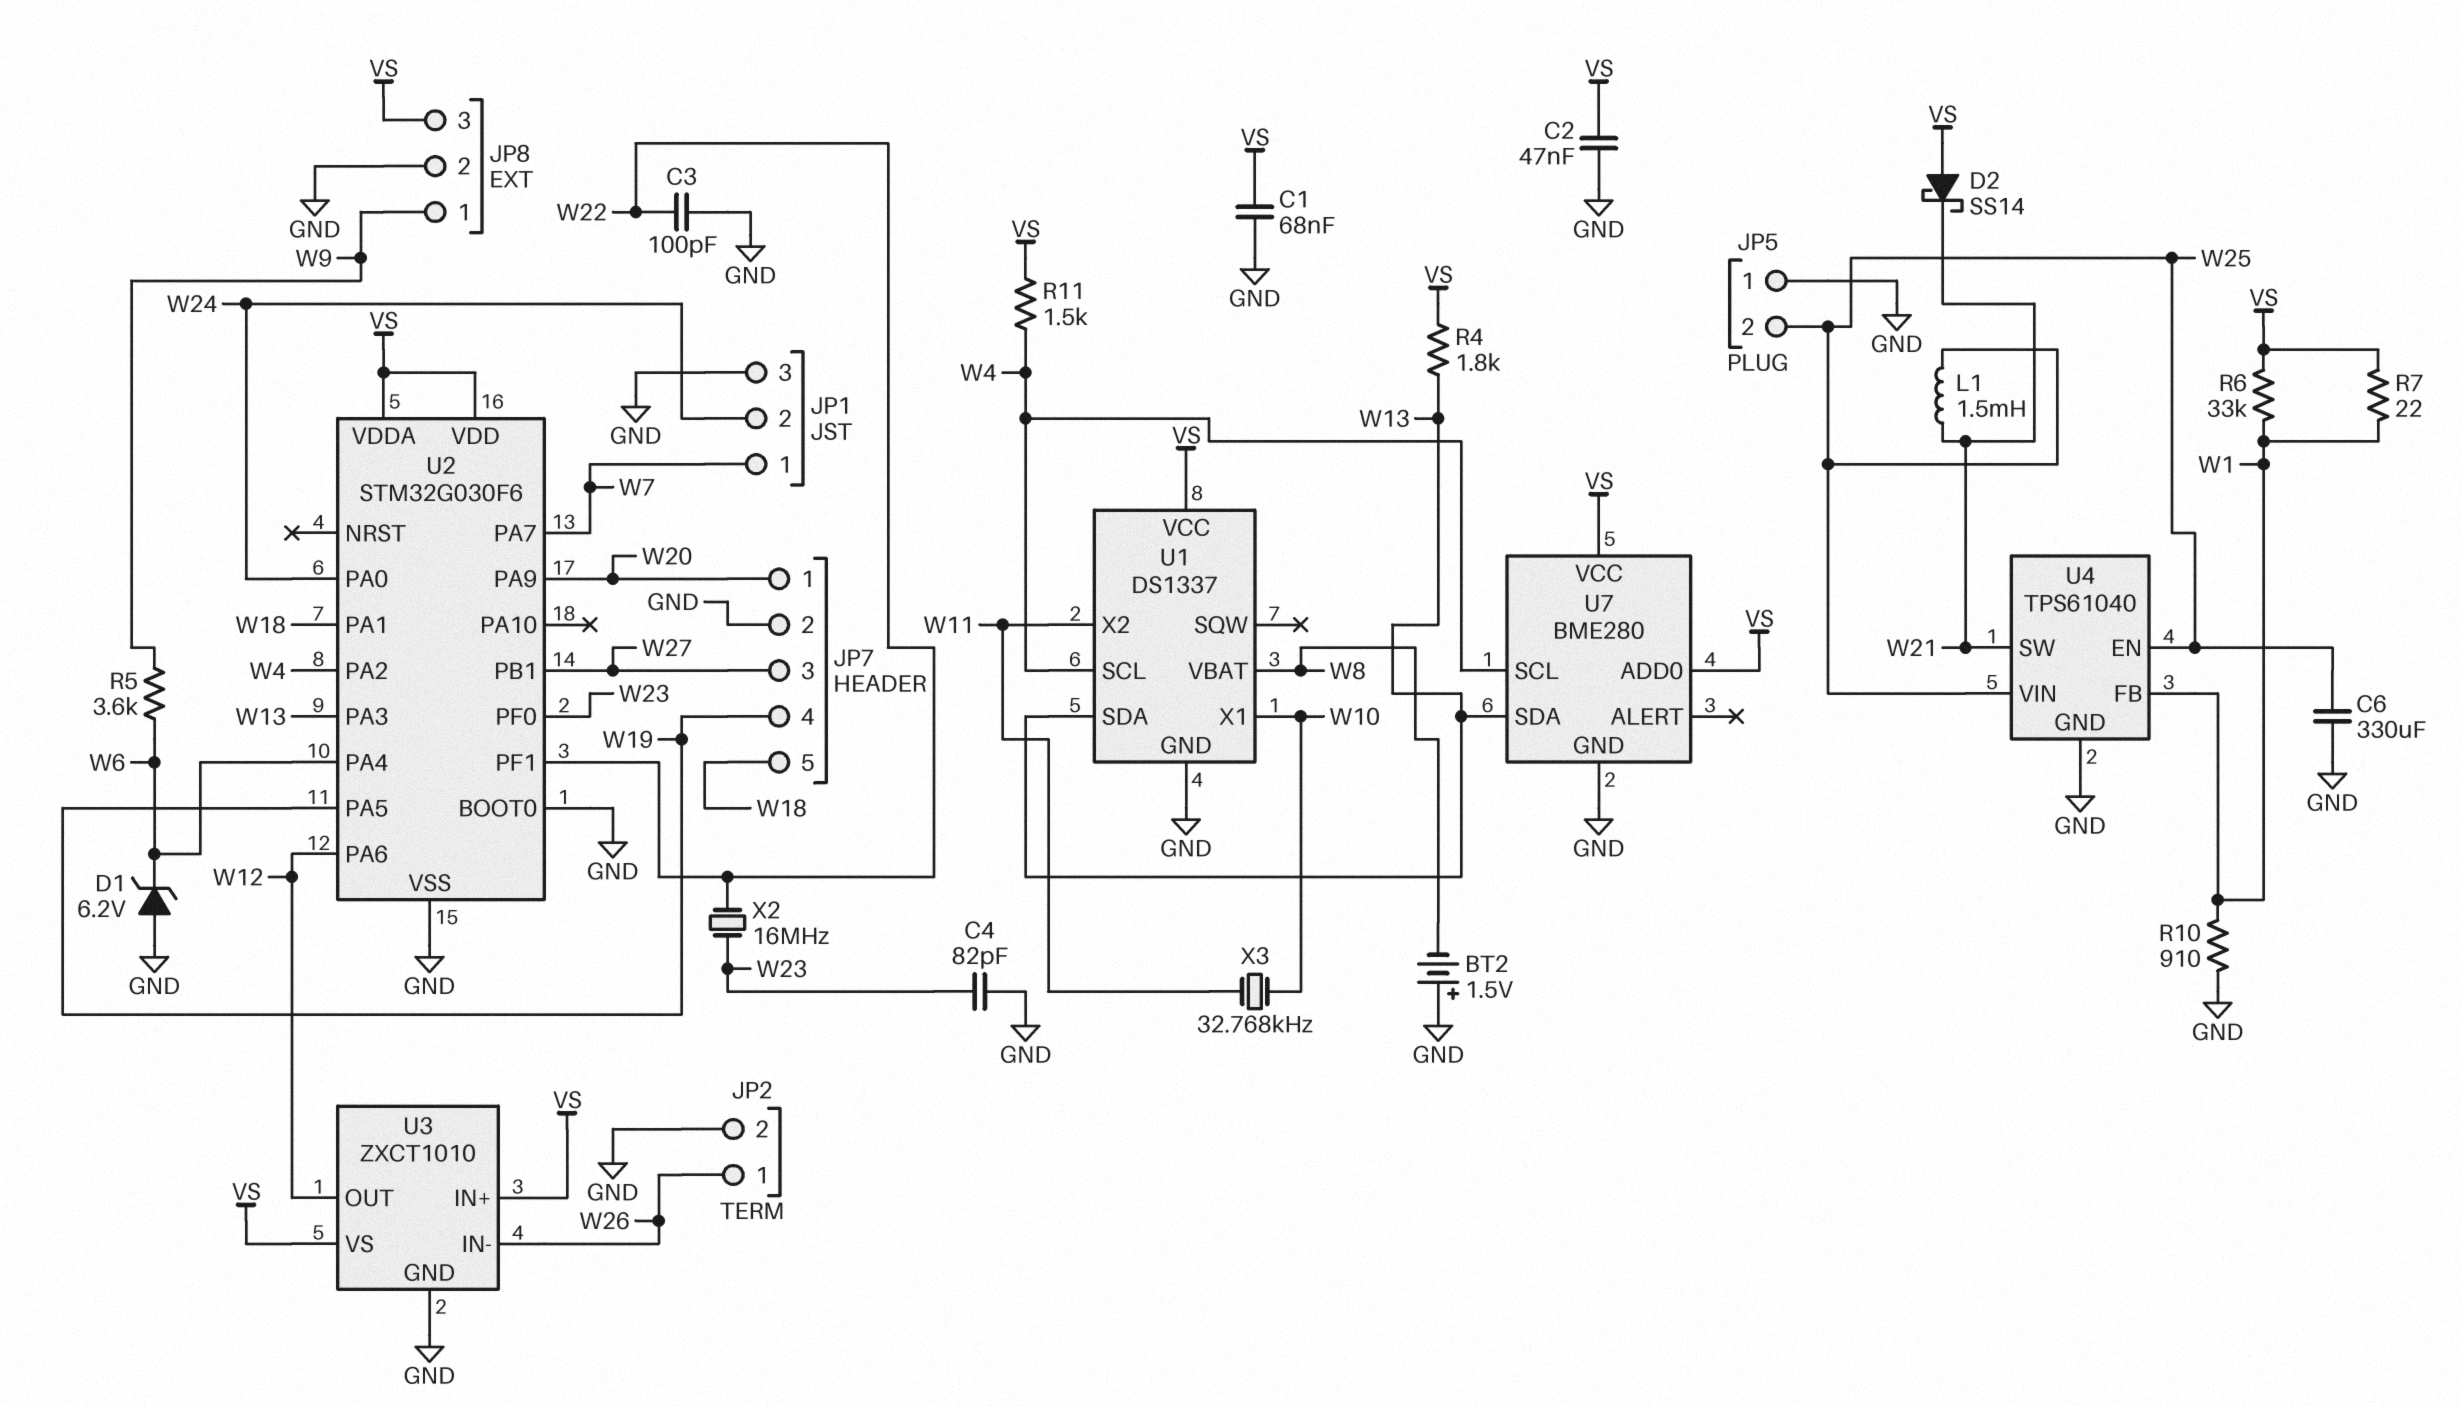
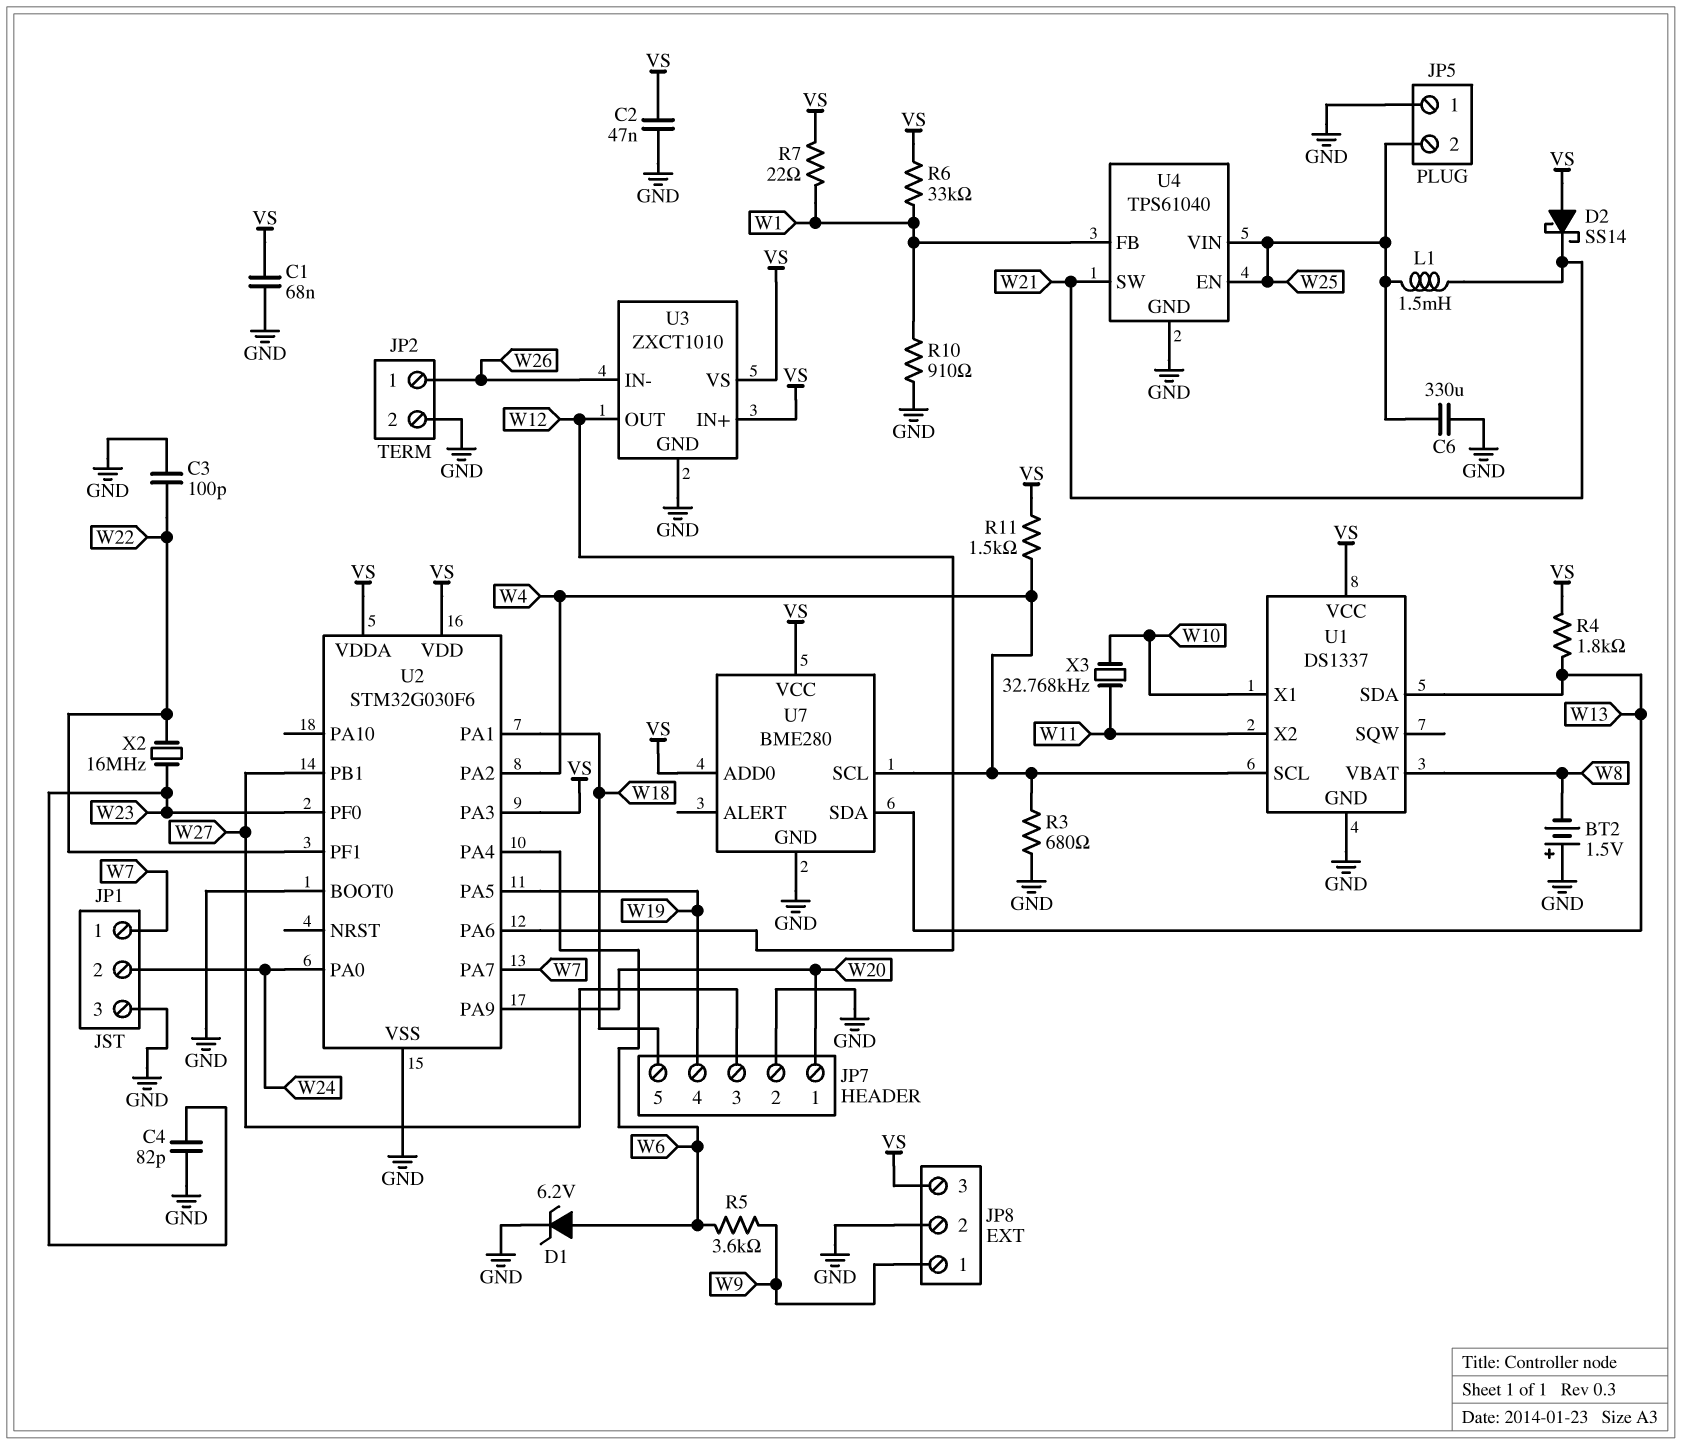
D1: zener 6.2V (A GND, K W6) -> zener 6.2V (A W6, K GND)
R3: none -> 680 (GND, W4)
U2 pin PA3: W13 -> VS

